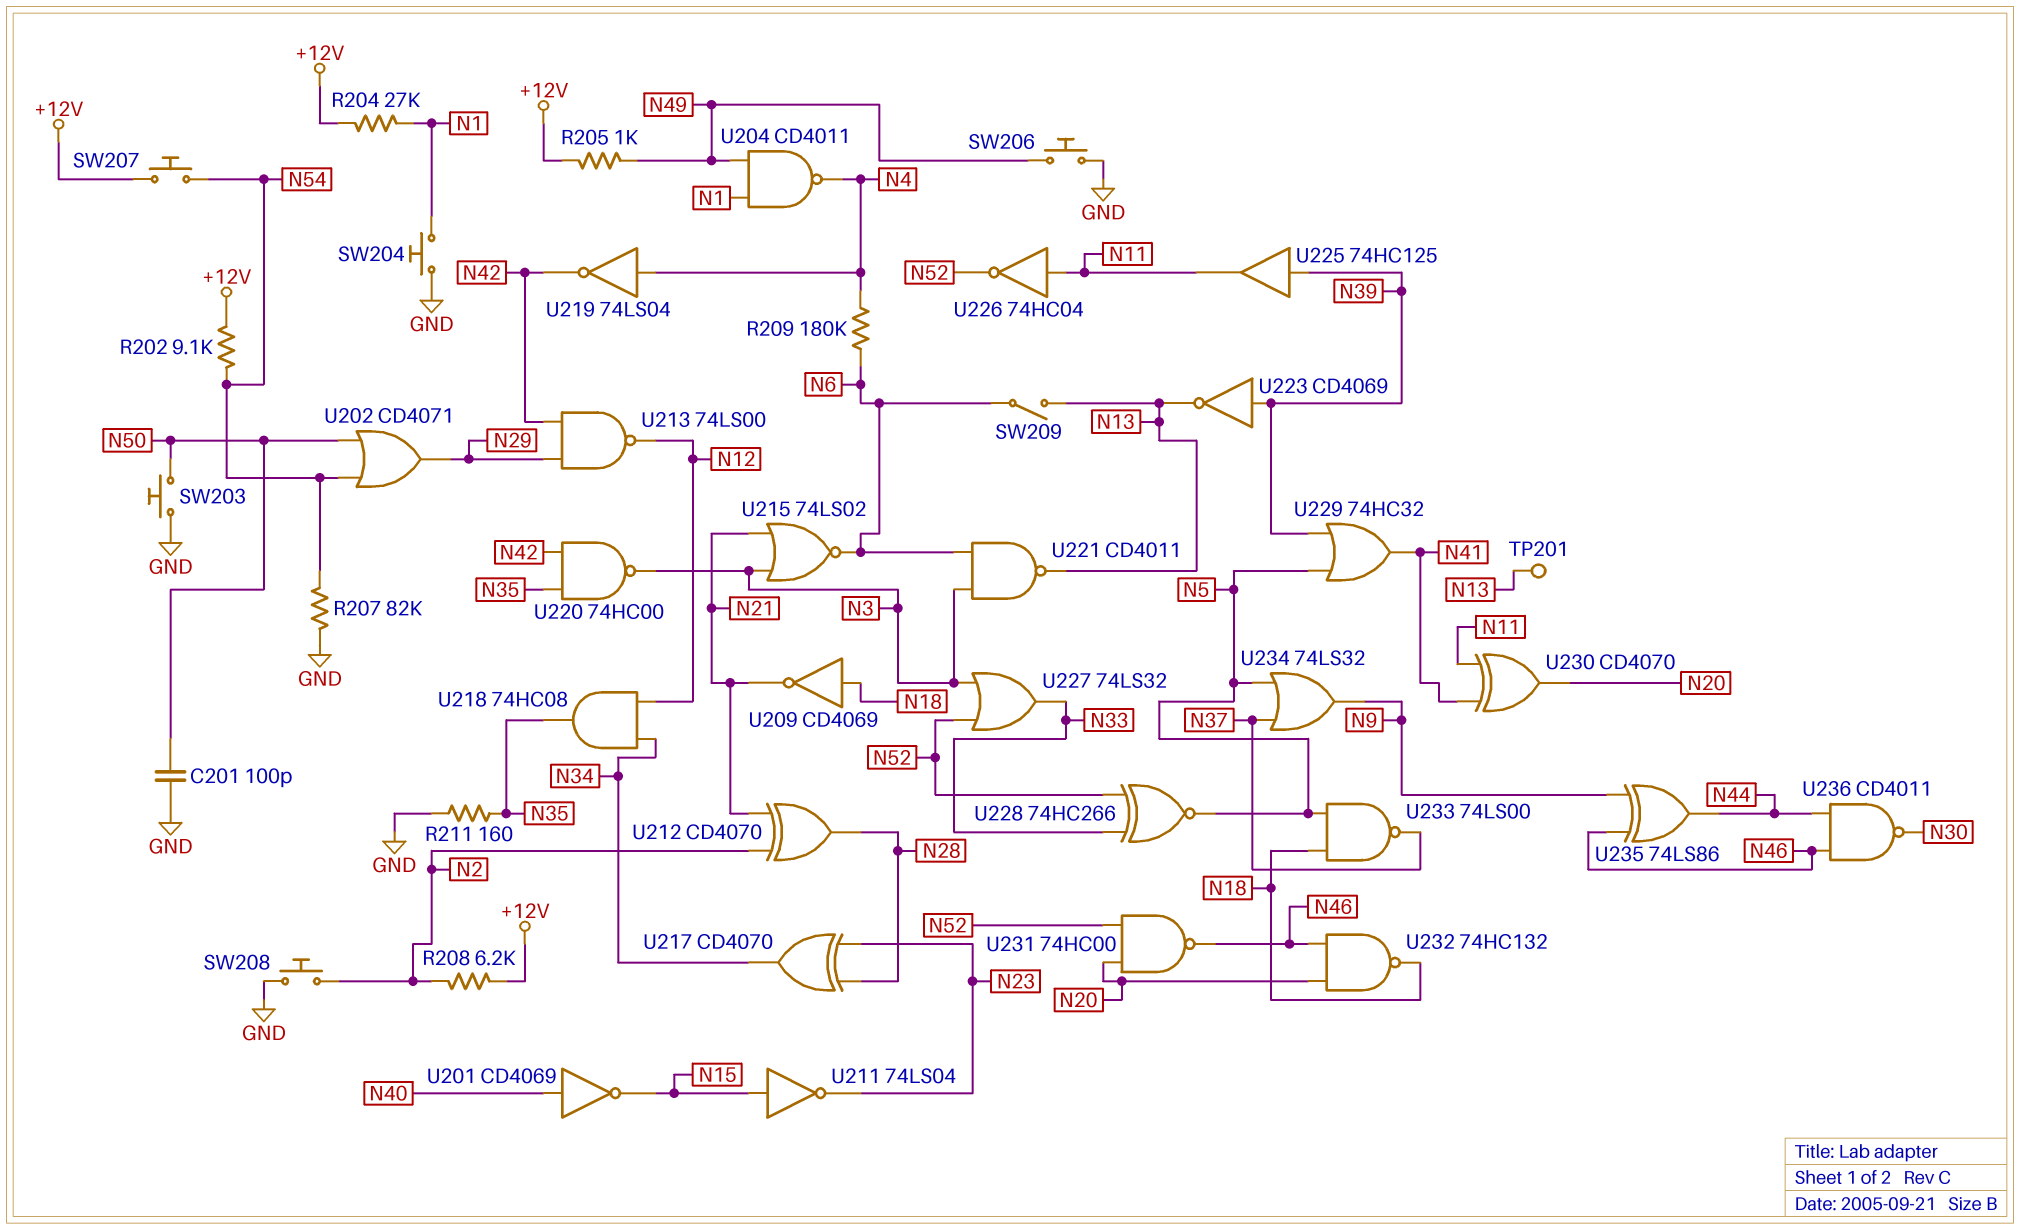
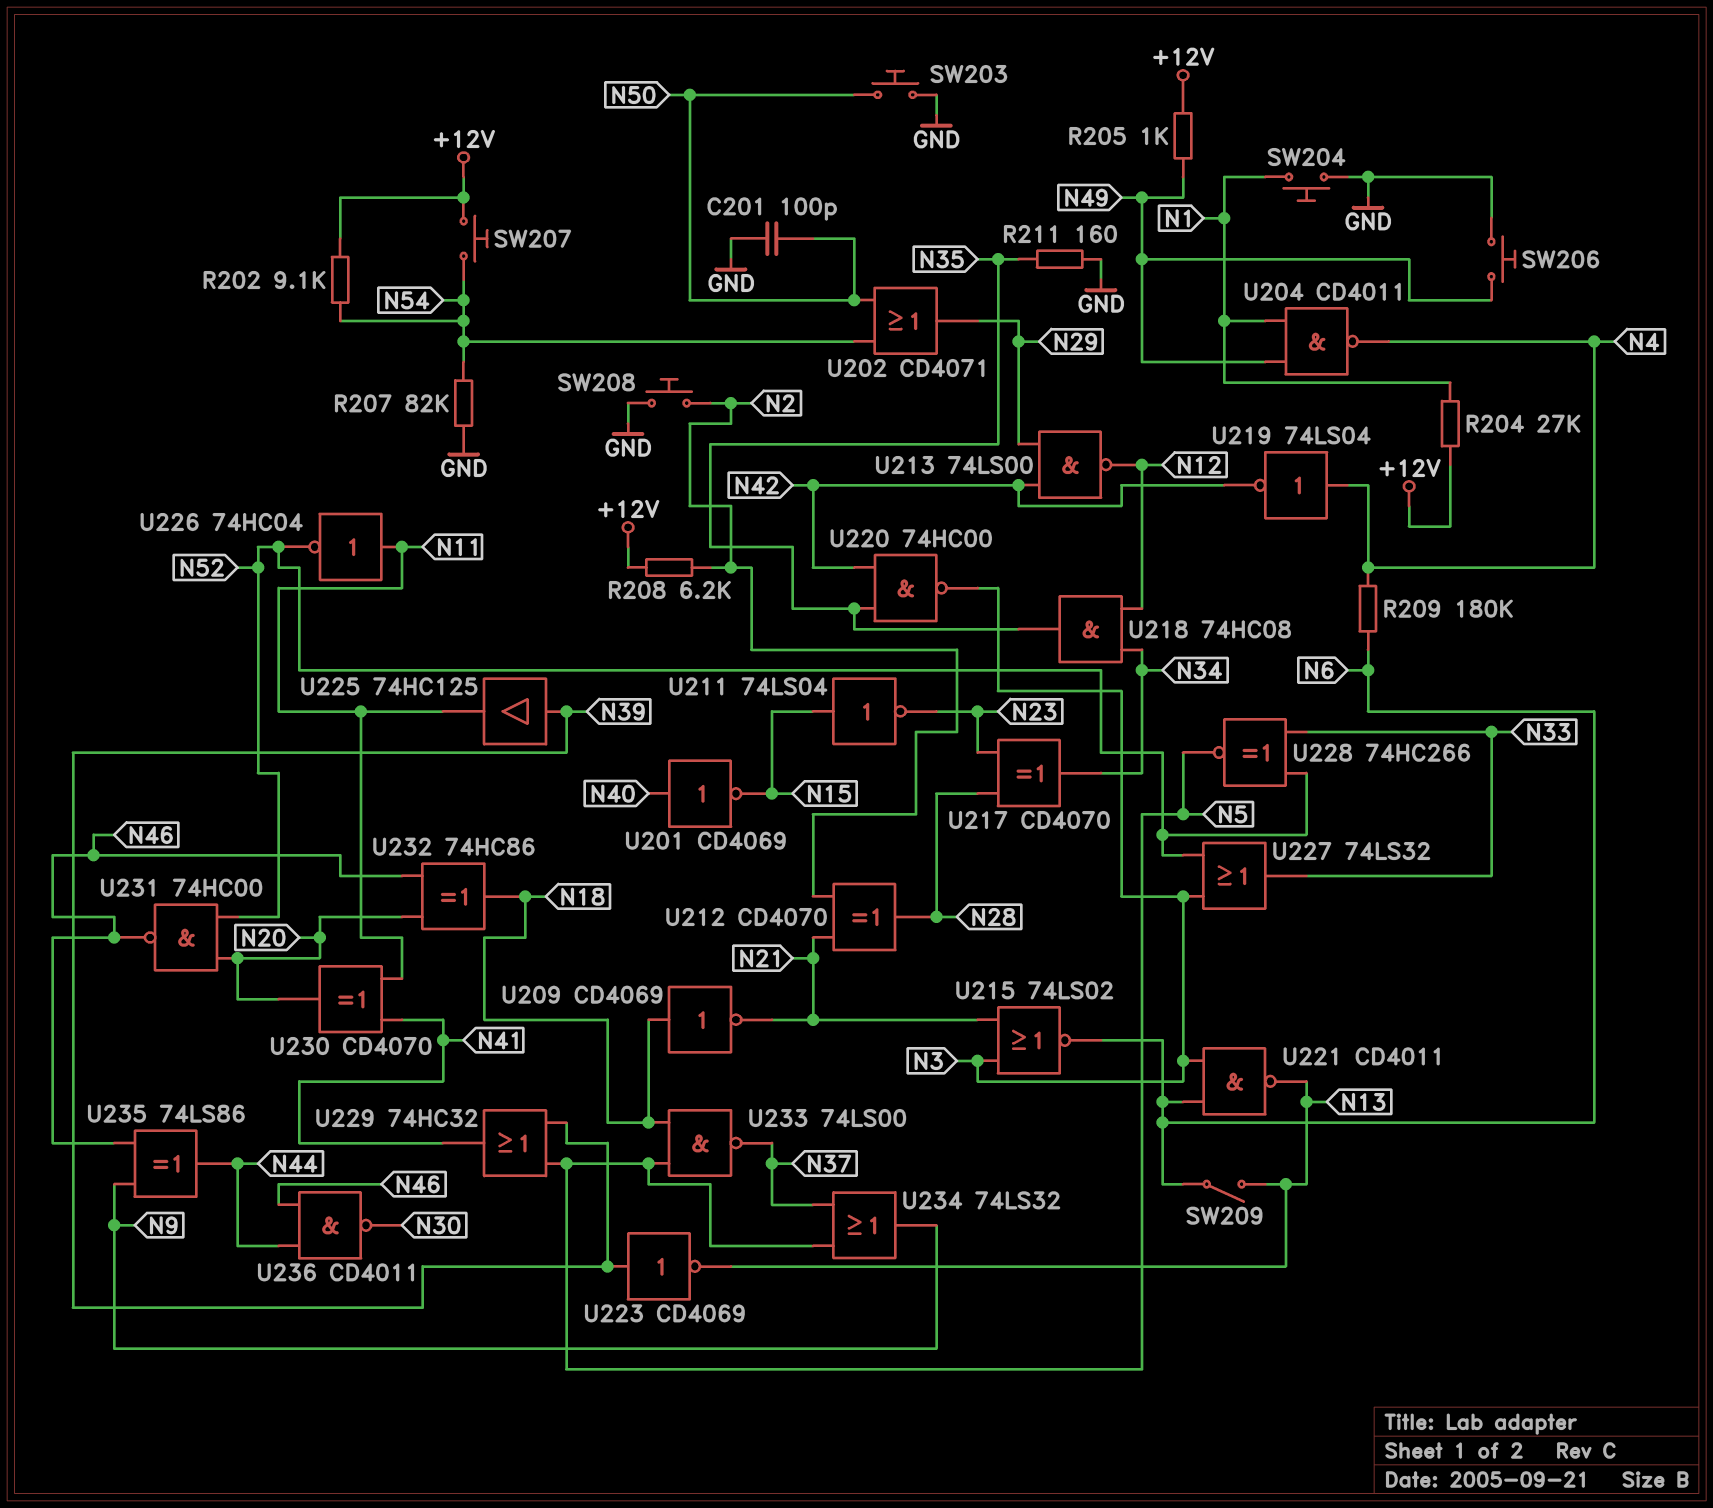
TP201: test point (N13) -> none
U232: NAND 74HC132 (in N20, in N46, out N18) -> XOR 74HC86 (in N20, in N46, out N18)

